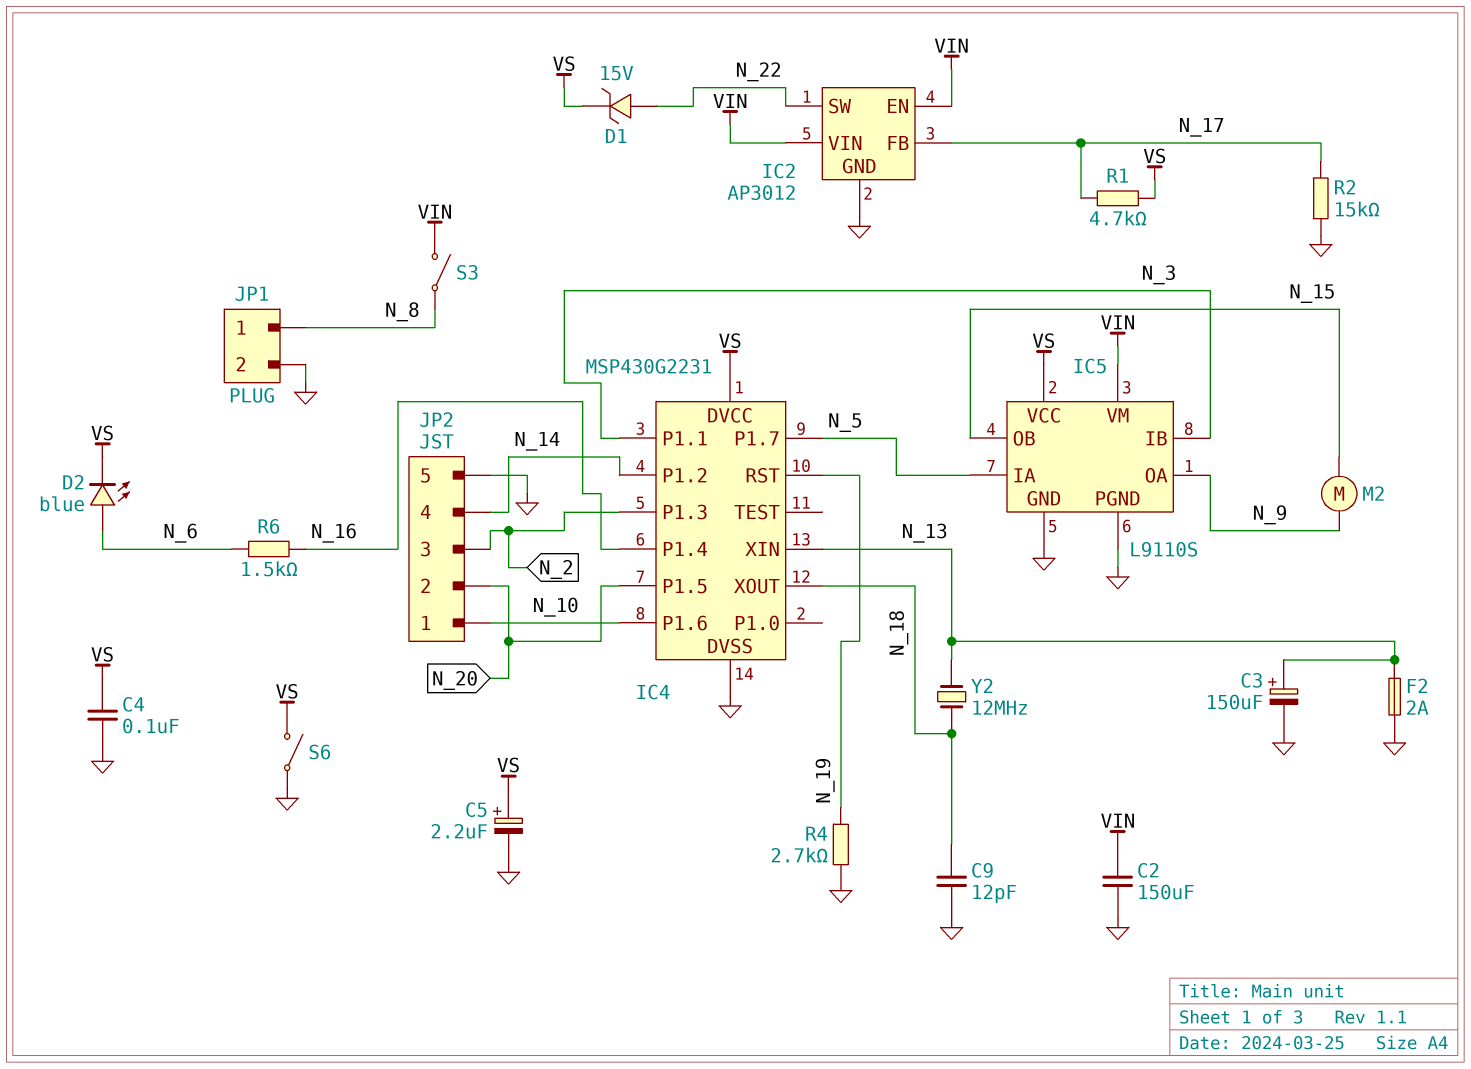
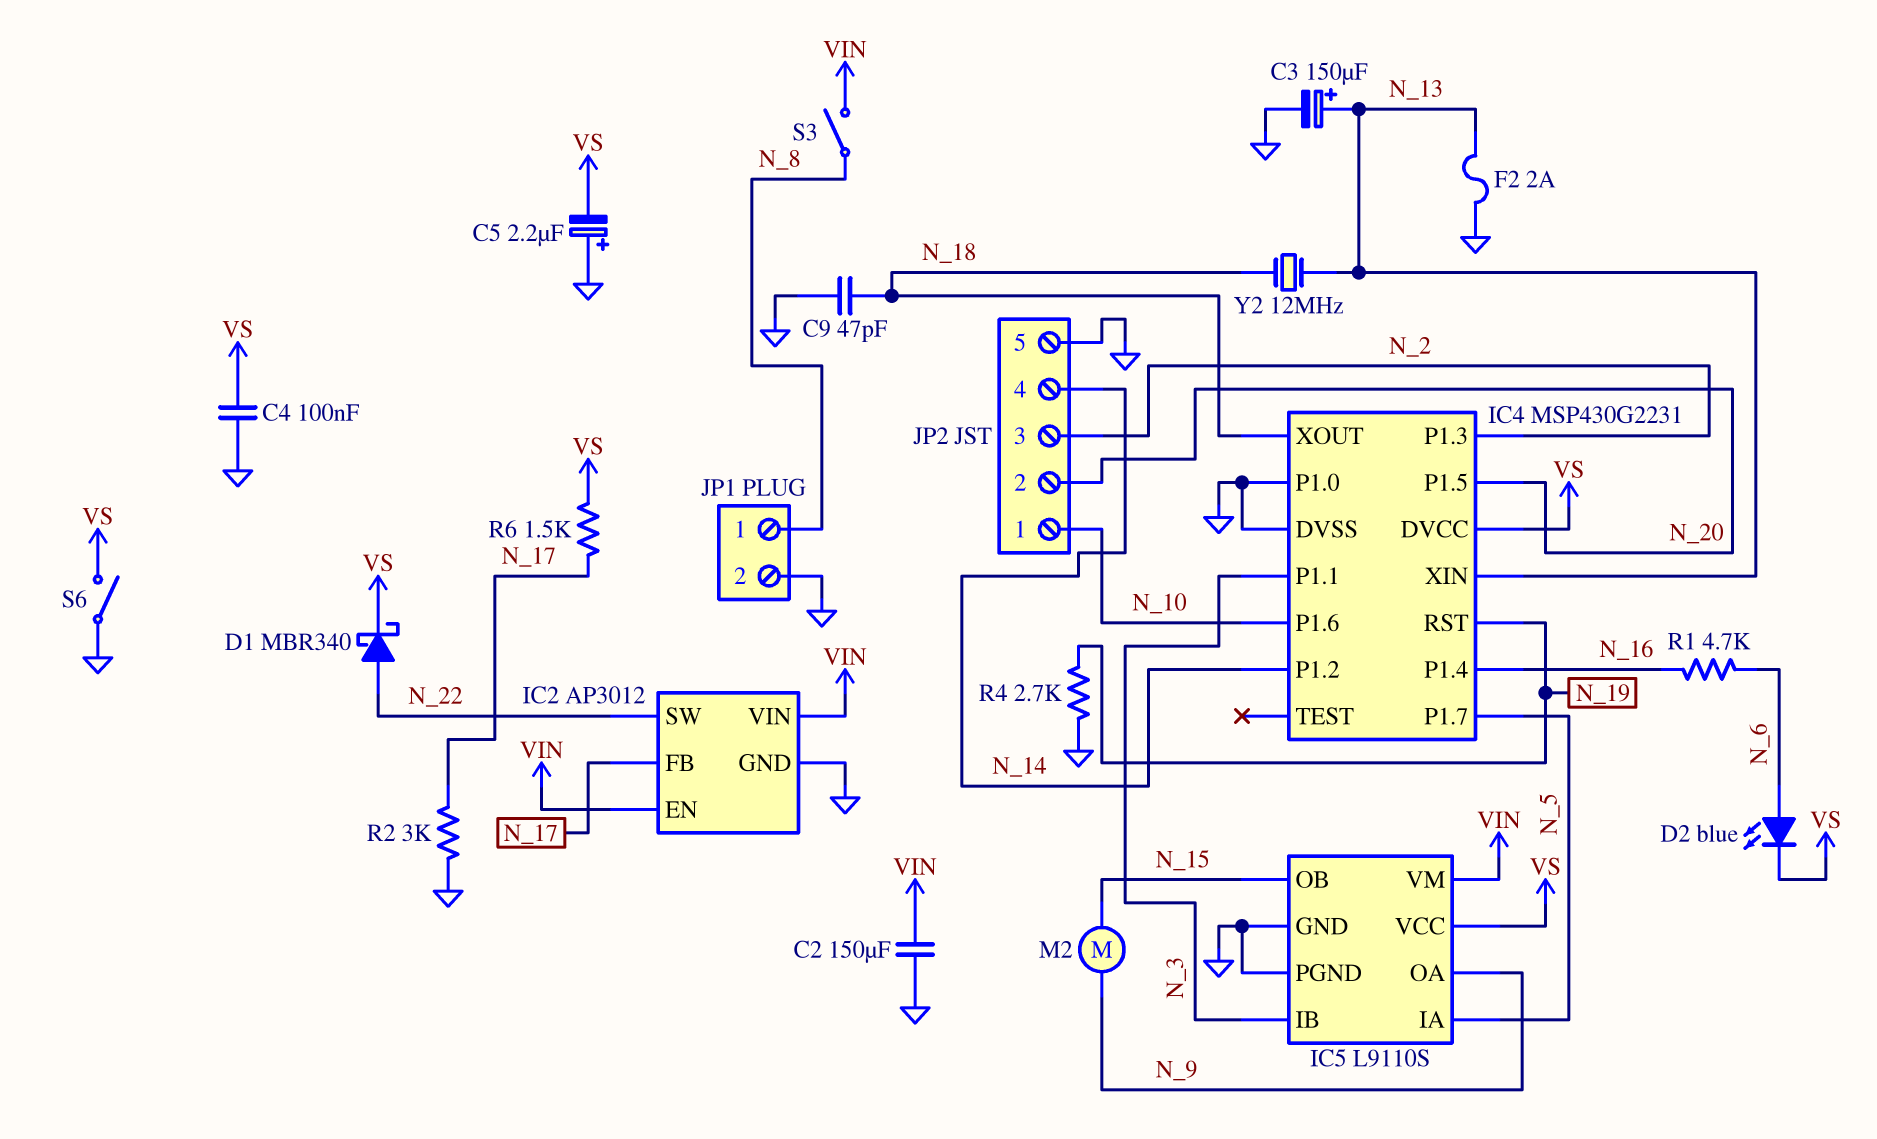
C5: 2.2uF (plus VS, minus GND) -> 2.2uF (plus GND, minus VS)
C9: 12pF (GND, N_18) -> 47pF (GND, N_18)
D1: zener 15V (A N_22, K VS) -> schottky MBR340 (A N_22, K VS)
IC4 pin P1.0: none -> GND
R1: 4.7k (N_17, VS) -> 4.7k (N_6, N_16)
R2: 15k (GND, N_17) -> 3k (GND, N_17)
R6: 1.5k (N_6, N_16) -> 1.5k (N_17, VS)

